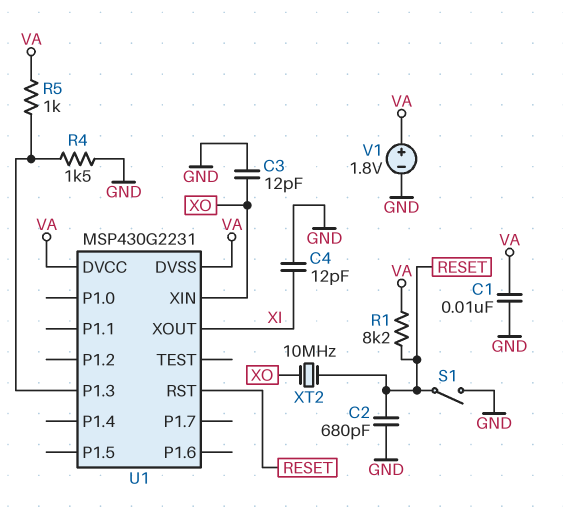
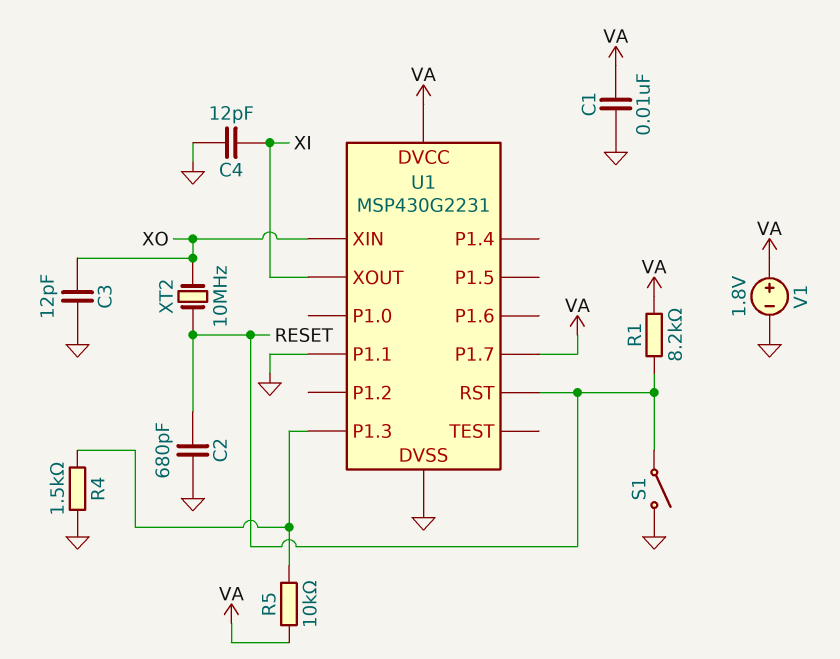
R5: 1k (U1/P1.3, VA) -> 10k (U1/P1.3, VA)
U1 pin DVSS: VA -> GND
U1 pin P1.1: none -> GND
U1 pin P1.7: none -> VA

